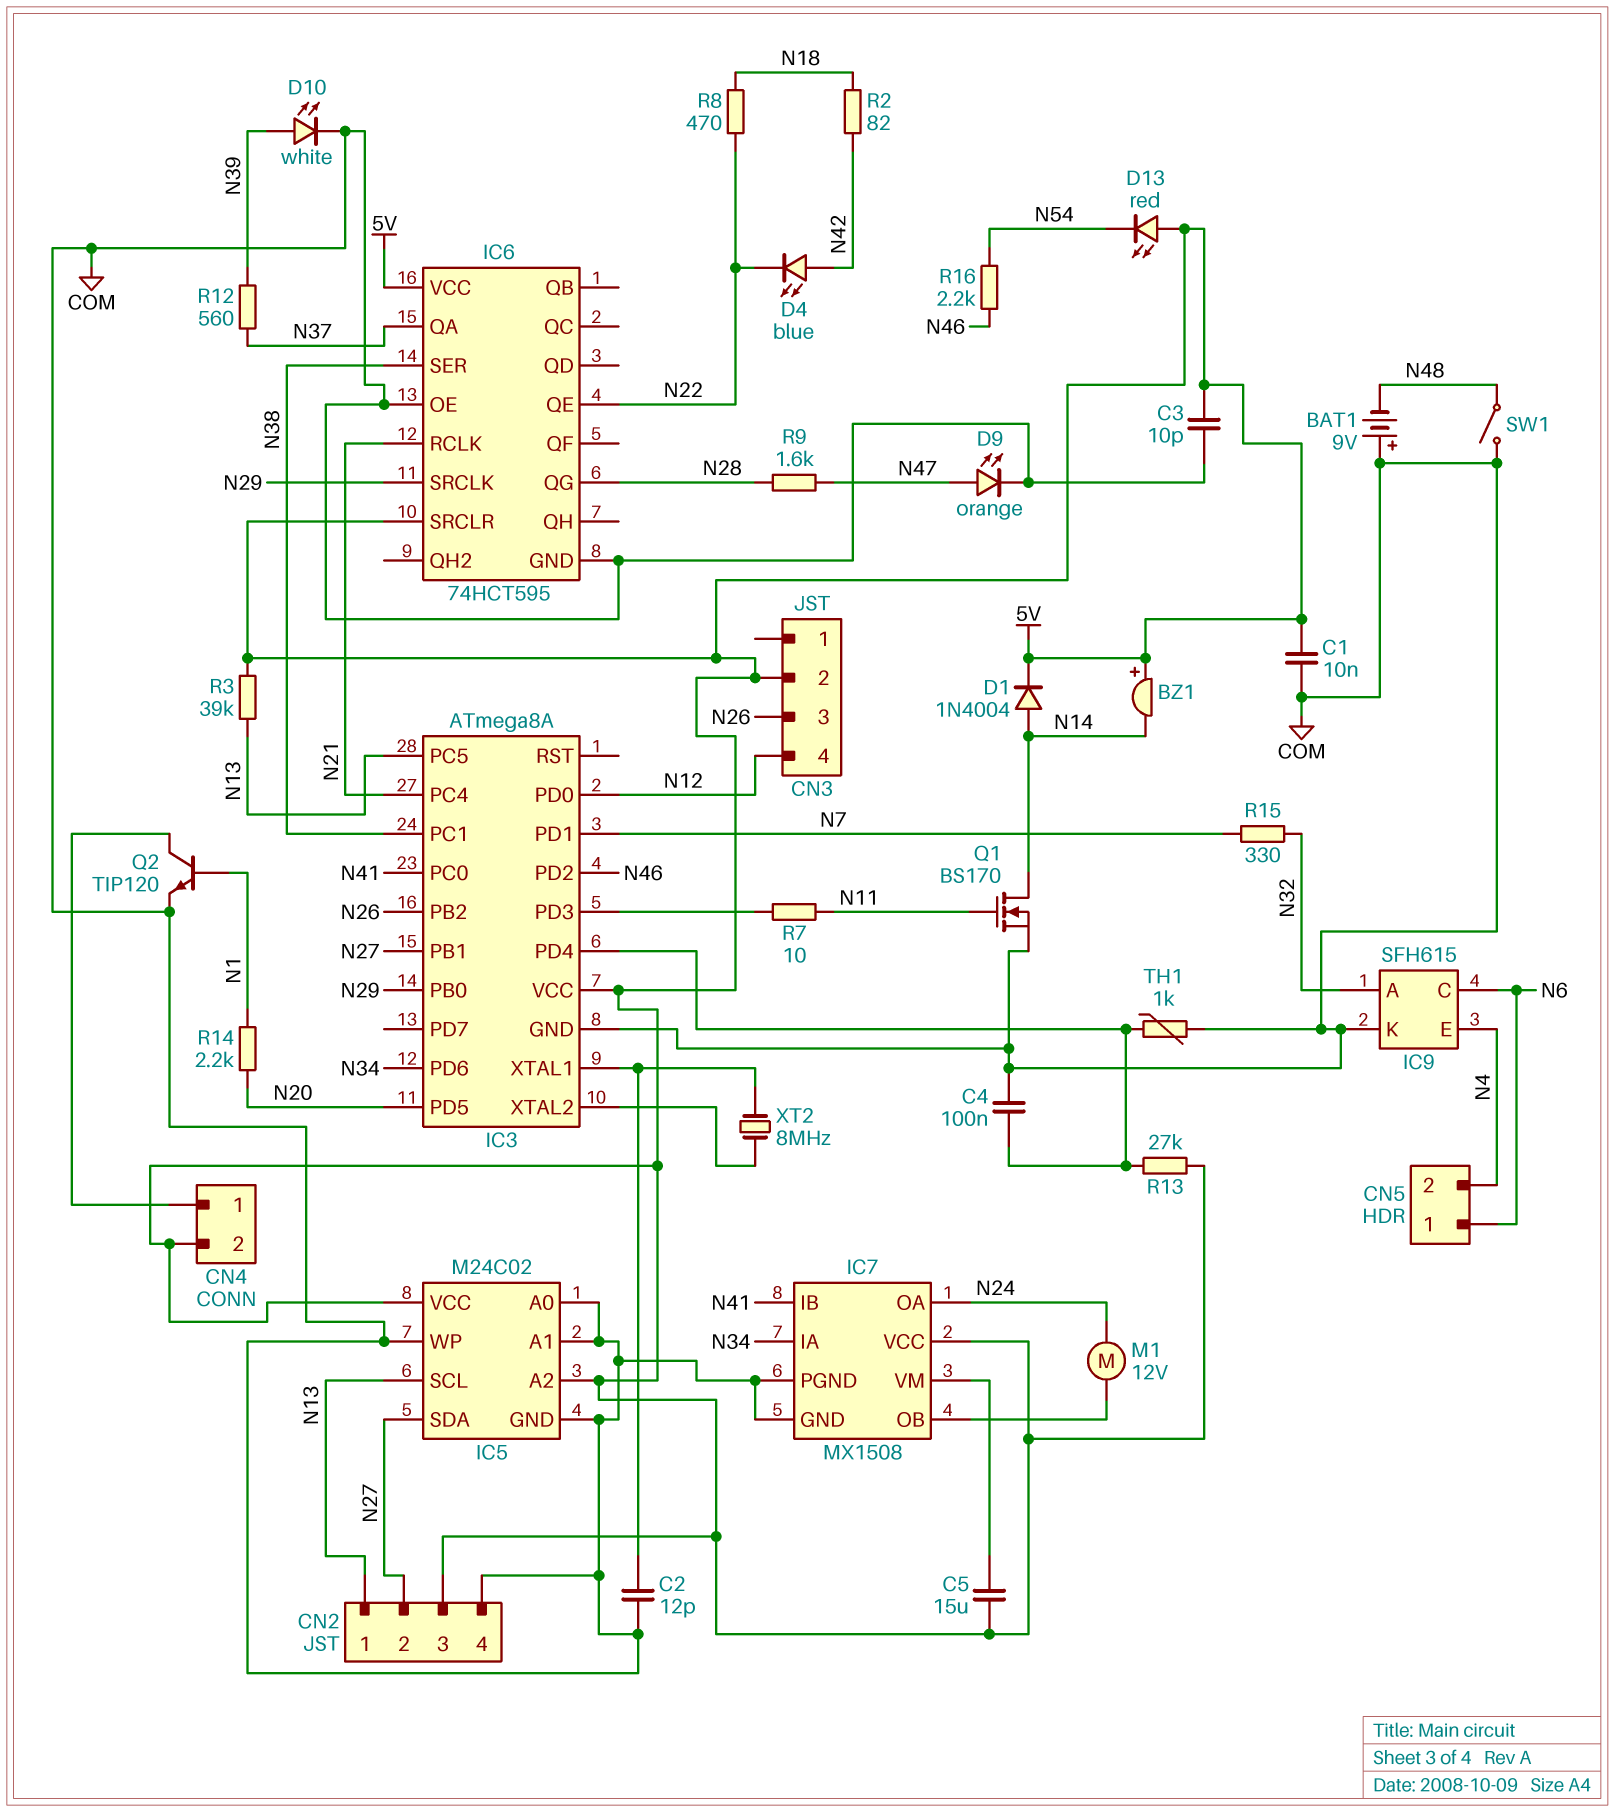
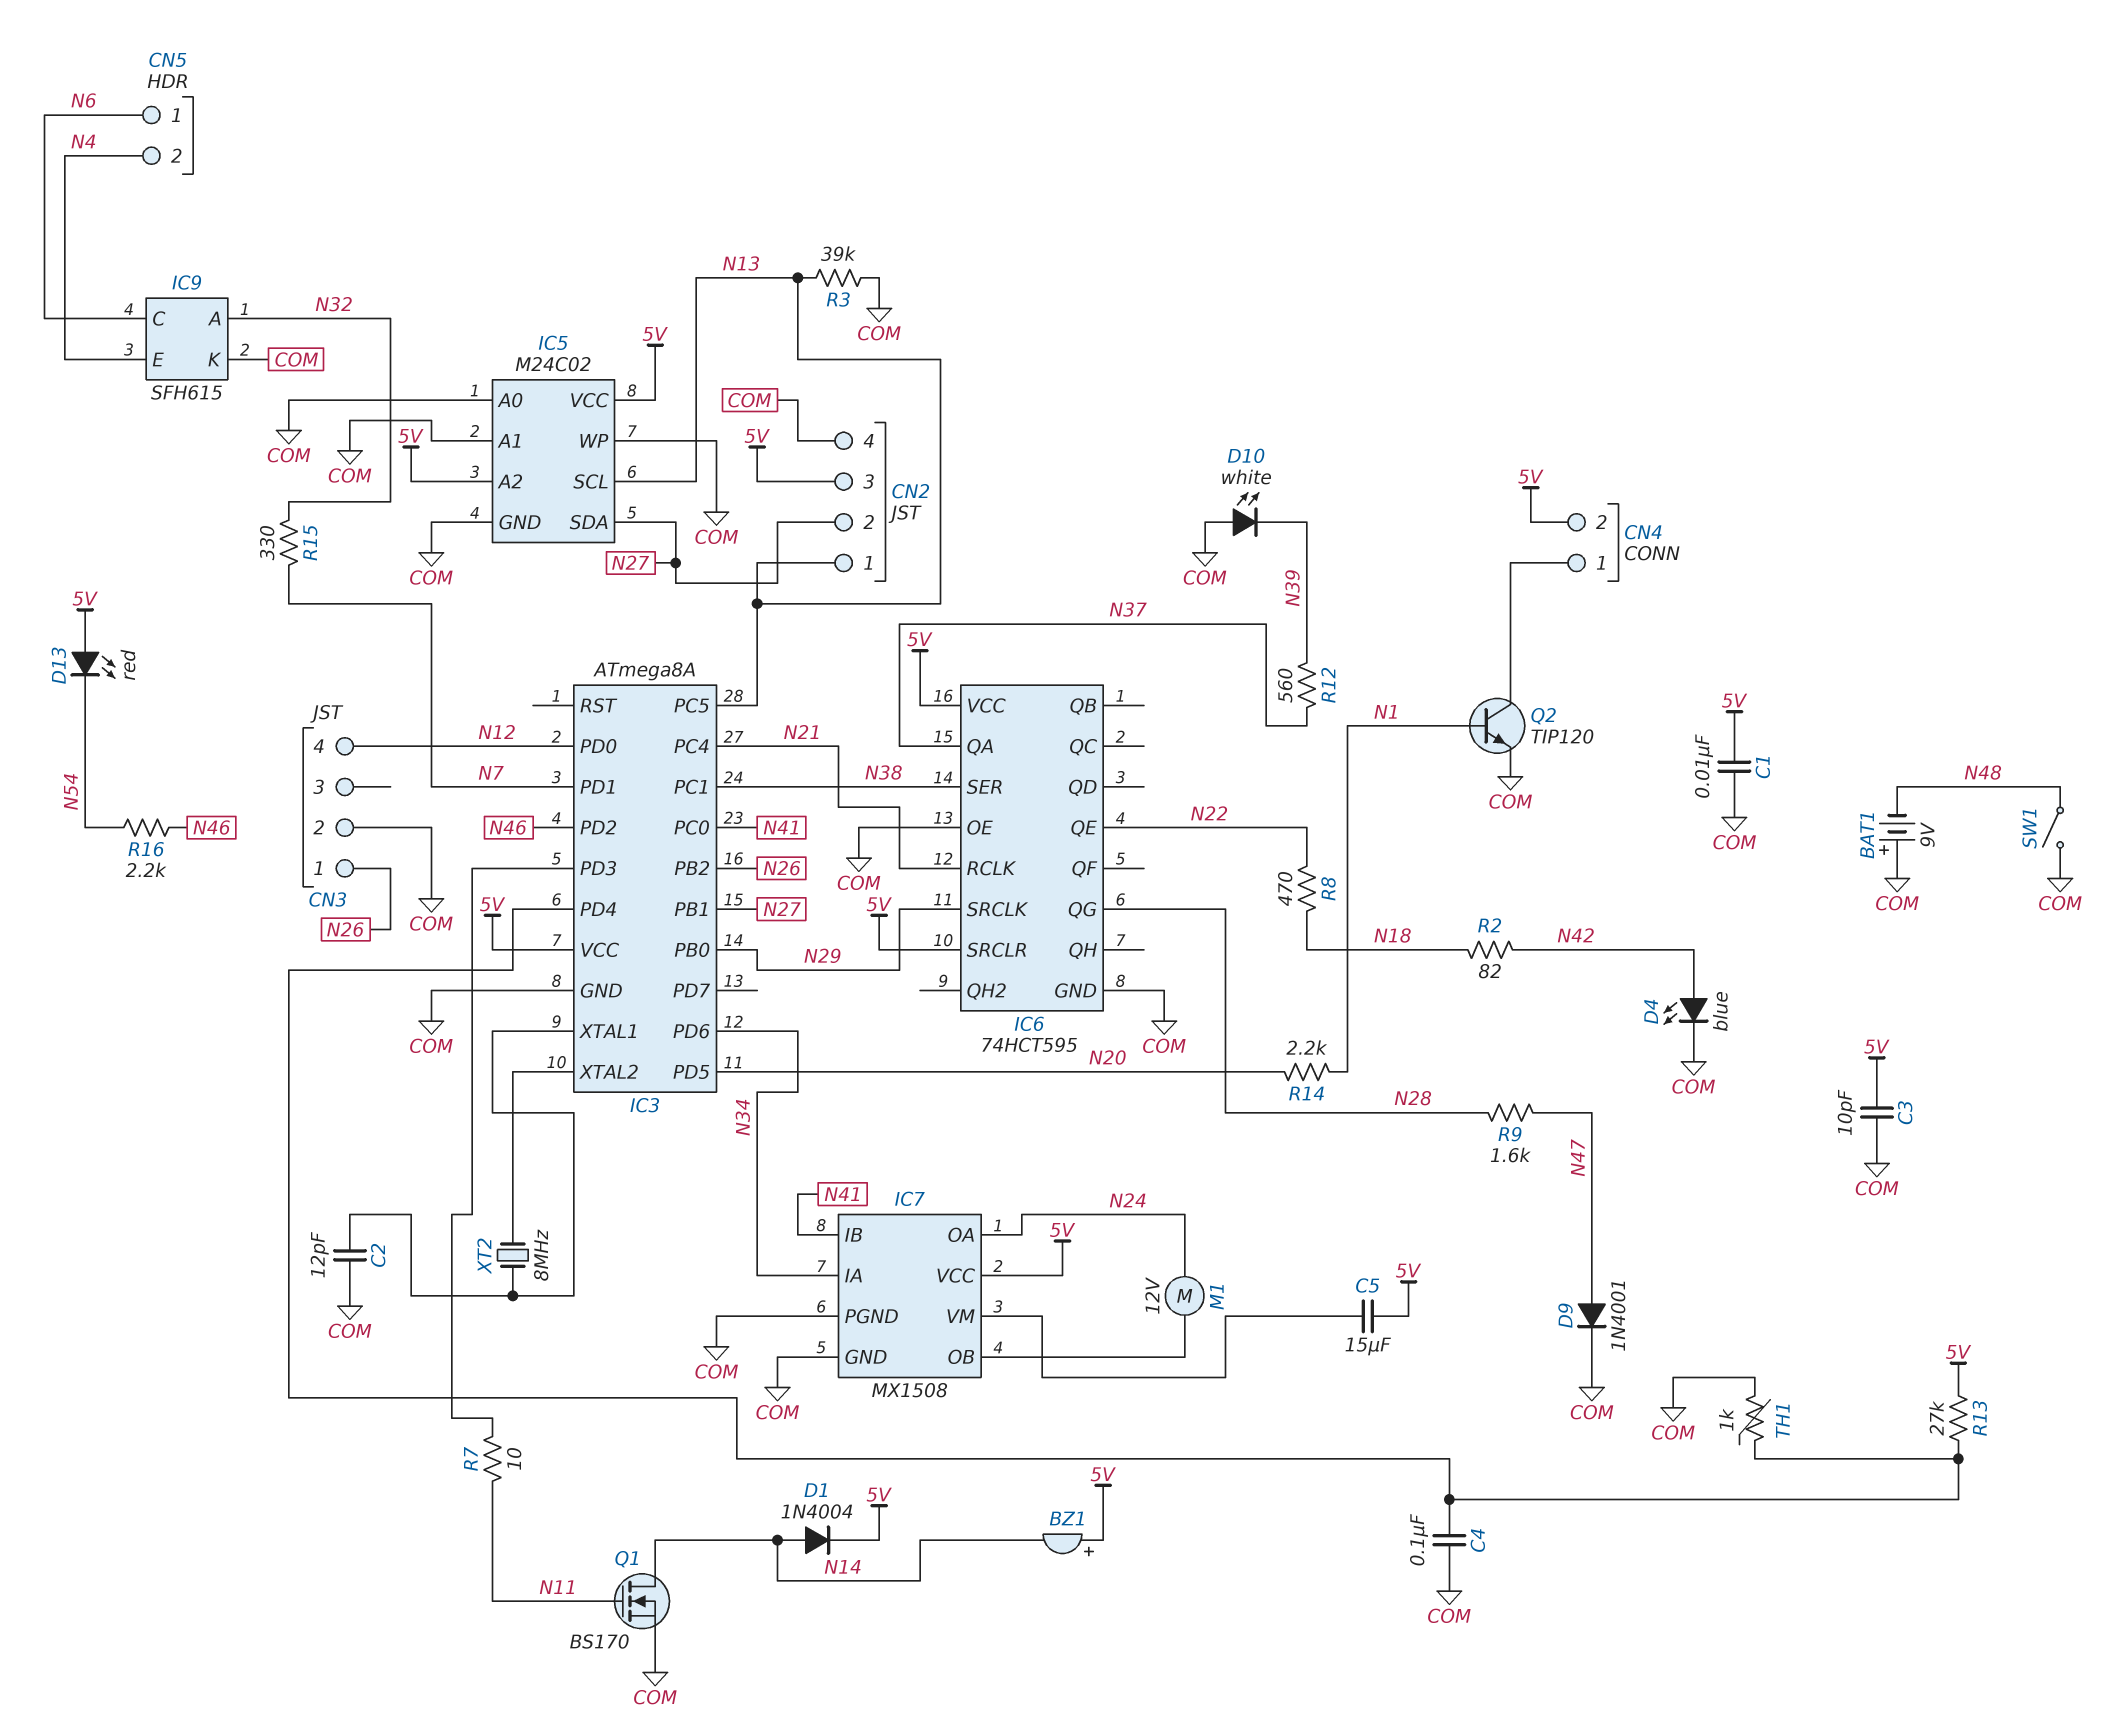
CN3 pin 1: none -> N26
CN3 pin 2: 5V -> COM
CN3 pin 3: N26 -> none
D4: LED blue (A N42, K N22) -> LED blue (A N42, K COM)
D9: LED orange (A N47, K COM) -> diode 1N4001 (A N47, K COM)
D10: LED white (A N39, K COM) -> LED white (A COM, K N39)
R3: 39k (5V, N13) -> 39k (COM, N13)

